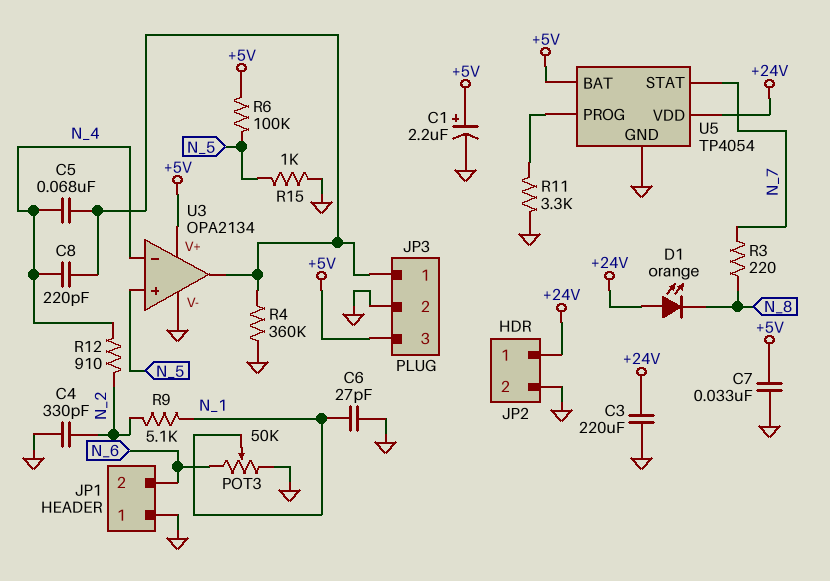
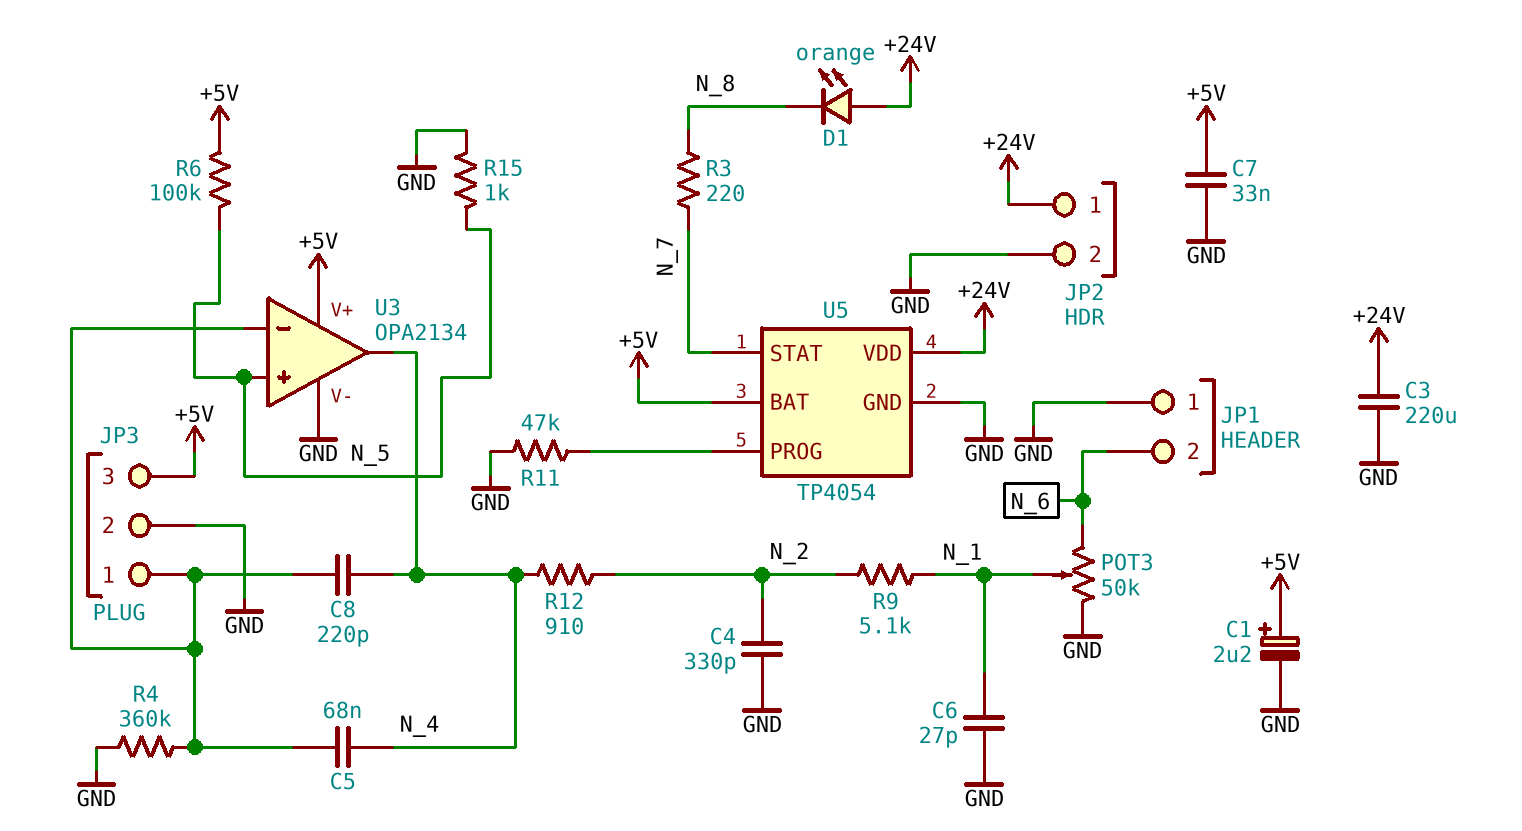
R11: 3.3k (GND, U5/PROG) -> 47k (GND, U5/PROG)
U3 pin in-: N_4 -> JP3/1
U3 pin out: JP3/1 -> N_4

